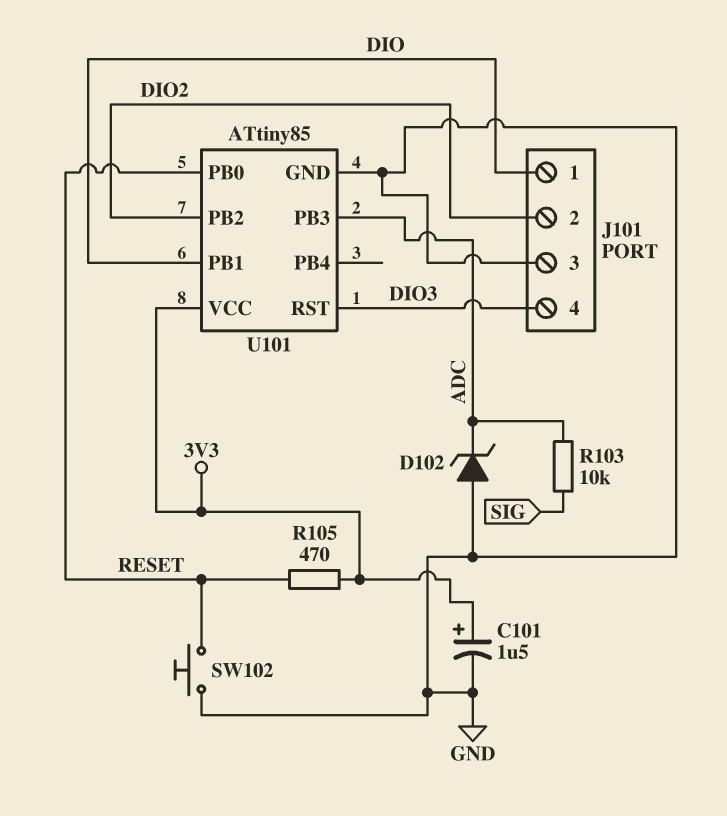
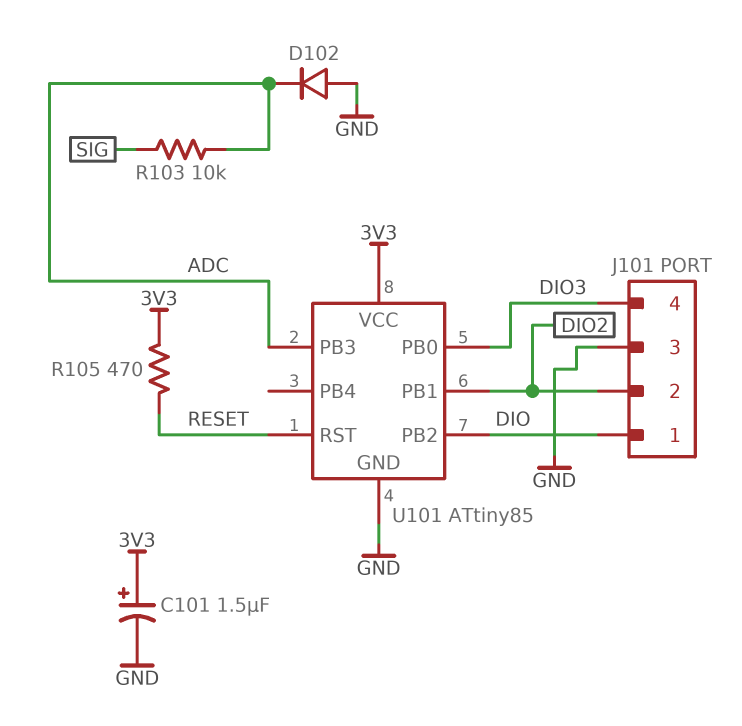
D102: zener (A GND, K ADC) -> diode (A GND, K ADC)
SW102: button (GND, RESET) -> none
U101 pin PB0: RESET -> DIO3
U101 pin PB1: DIO -> DIO2
U101 pin PB2: DIO2 -> DIO
U101 pin RST: DIO3 -> RESET

